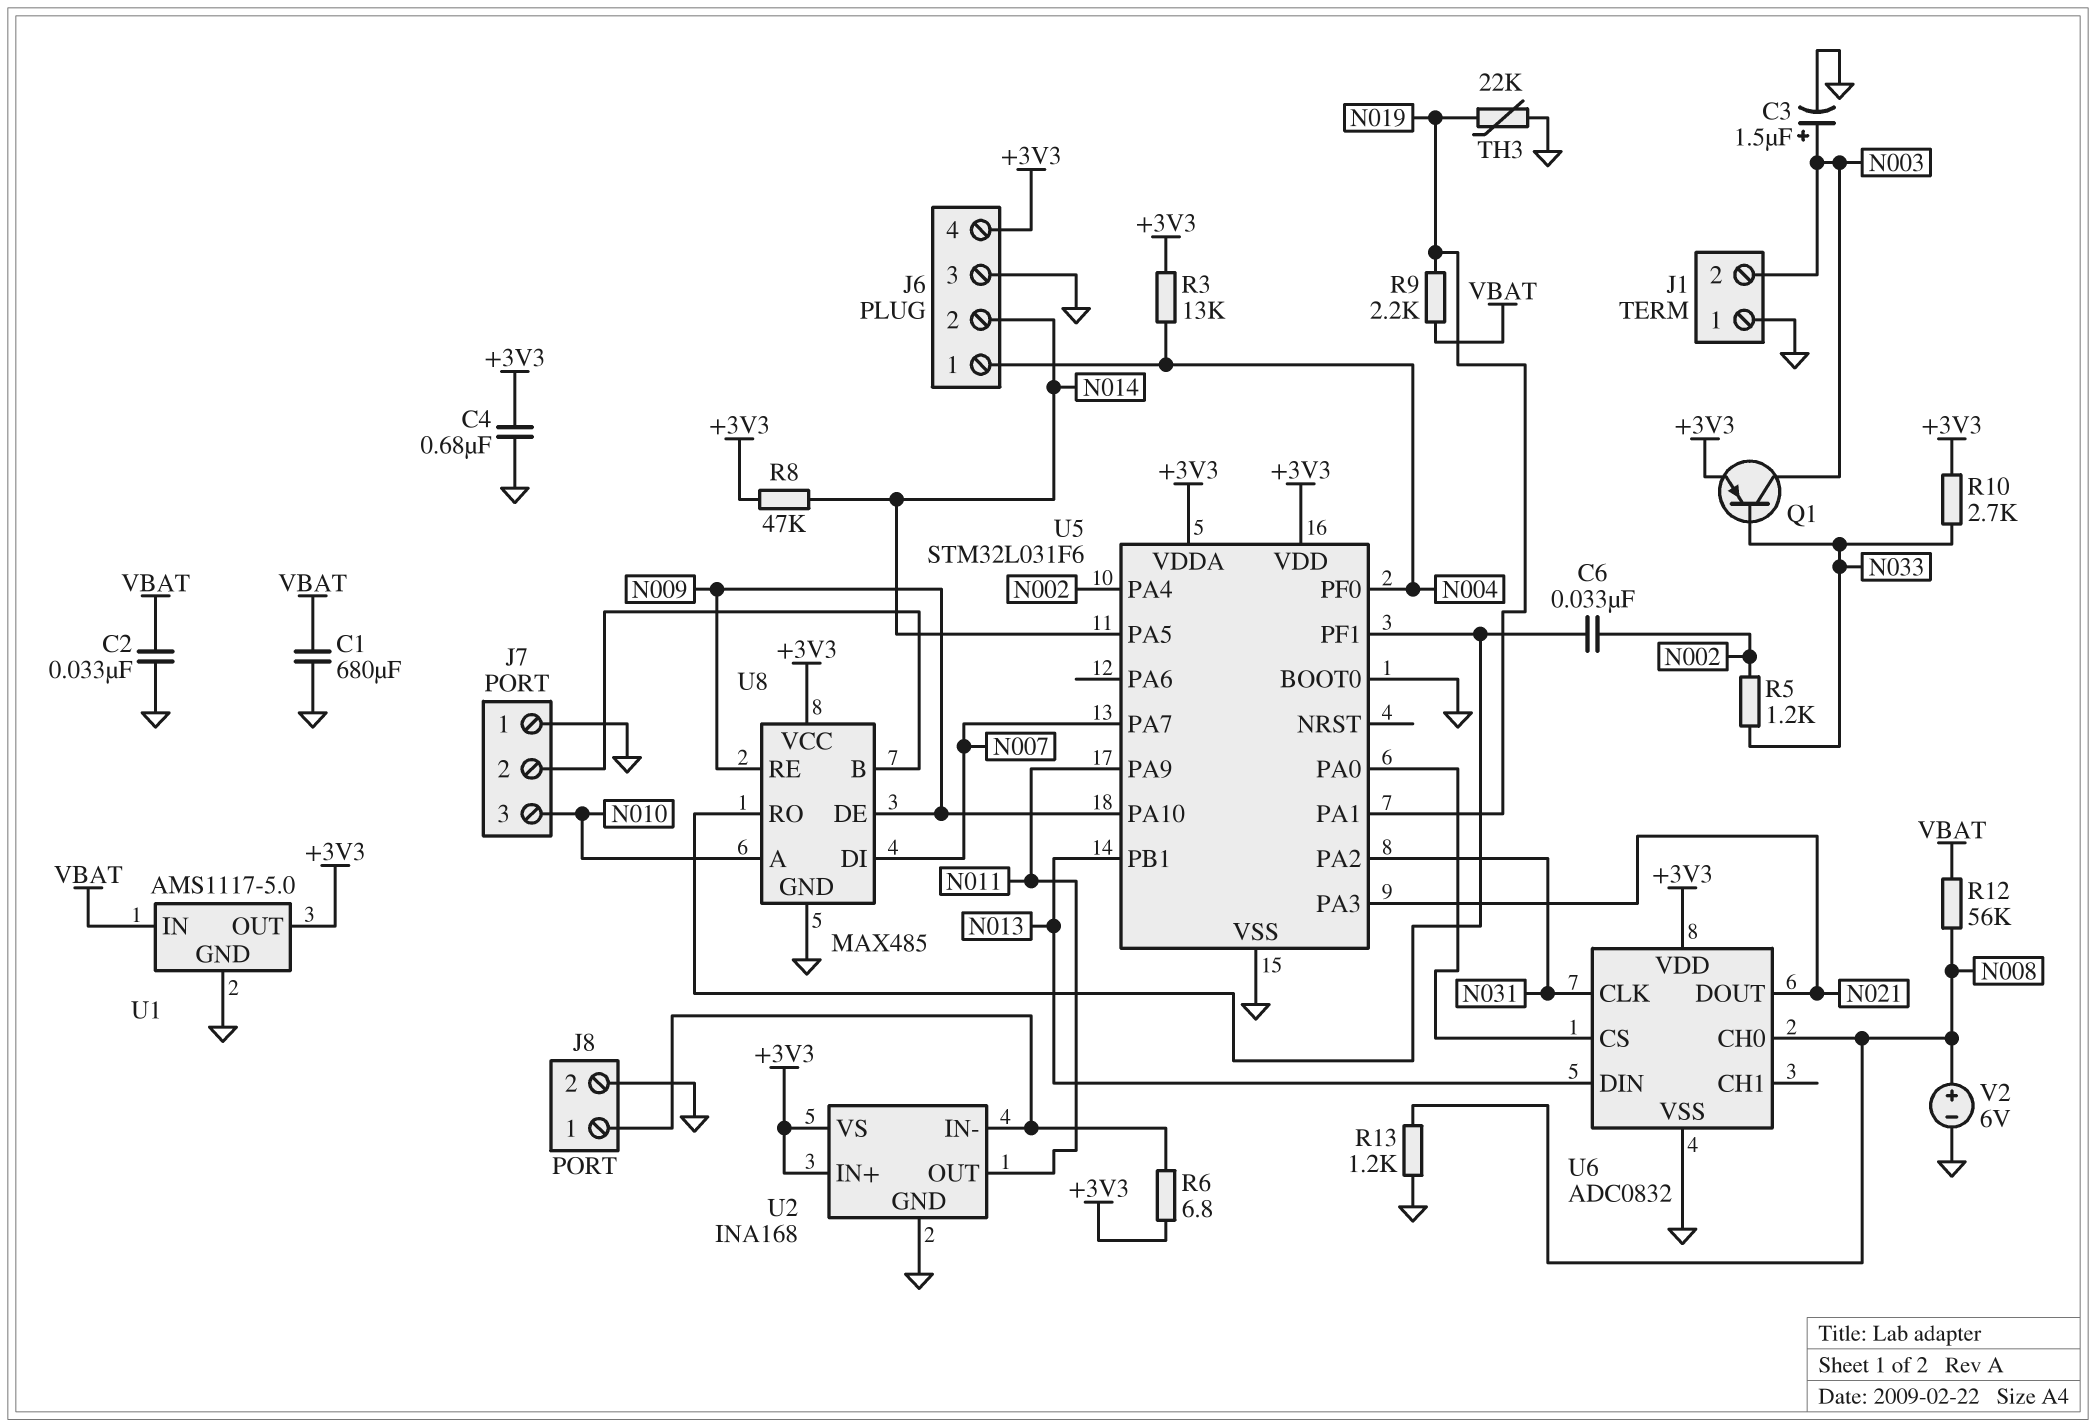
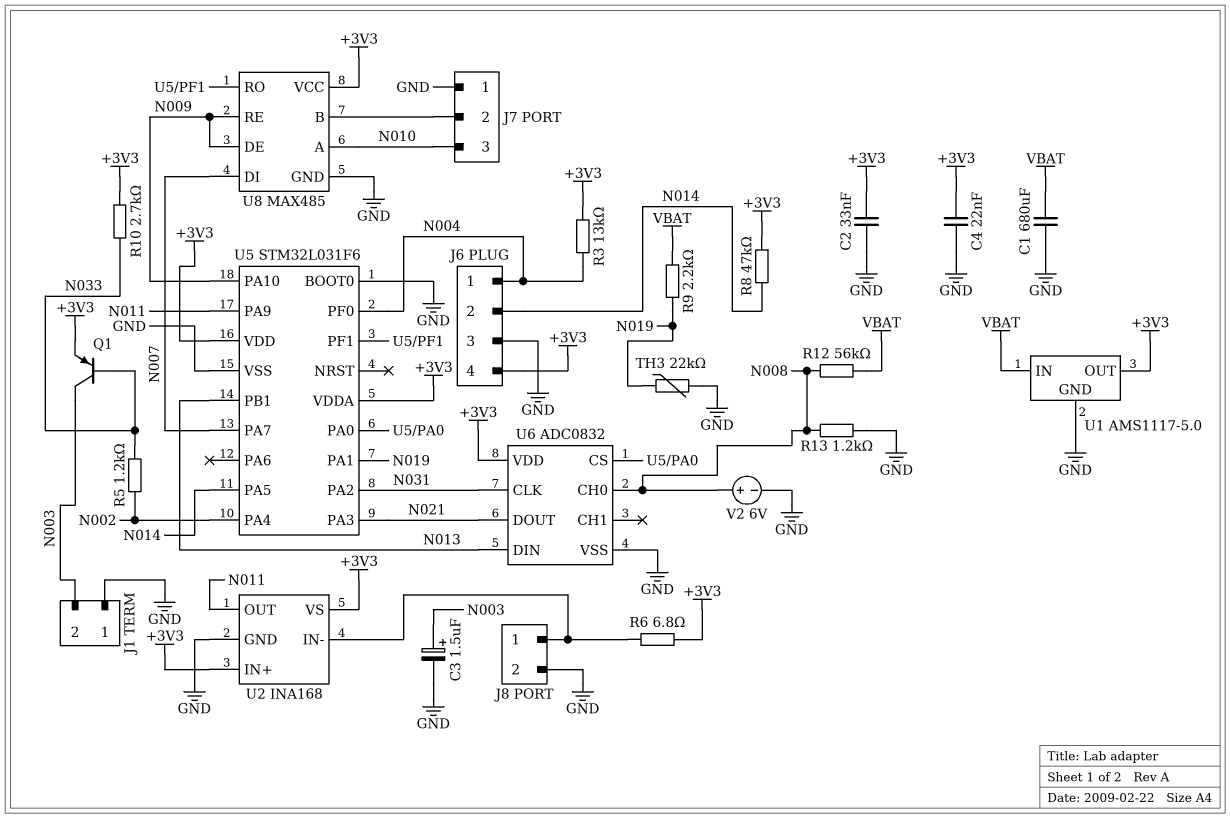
C2: 33nF (GND, VBAT) -> 33nF (+3V3, GND)
C4: 680nF (+3V3, GND) -> 22nF (+3V3, GND)
C6: 33nF (N002, U5/PF1) -> none

